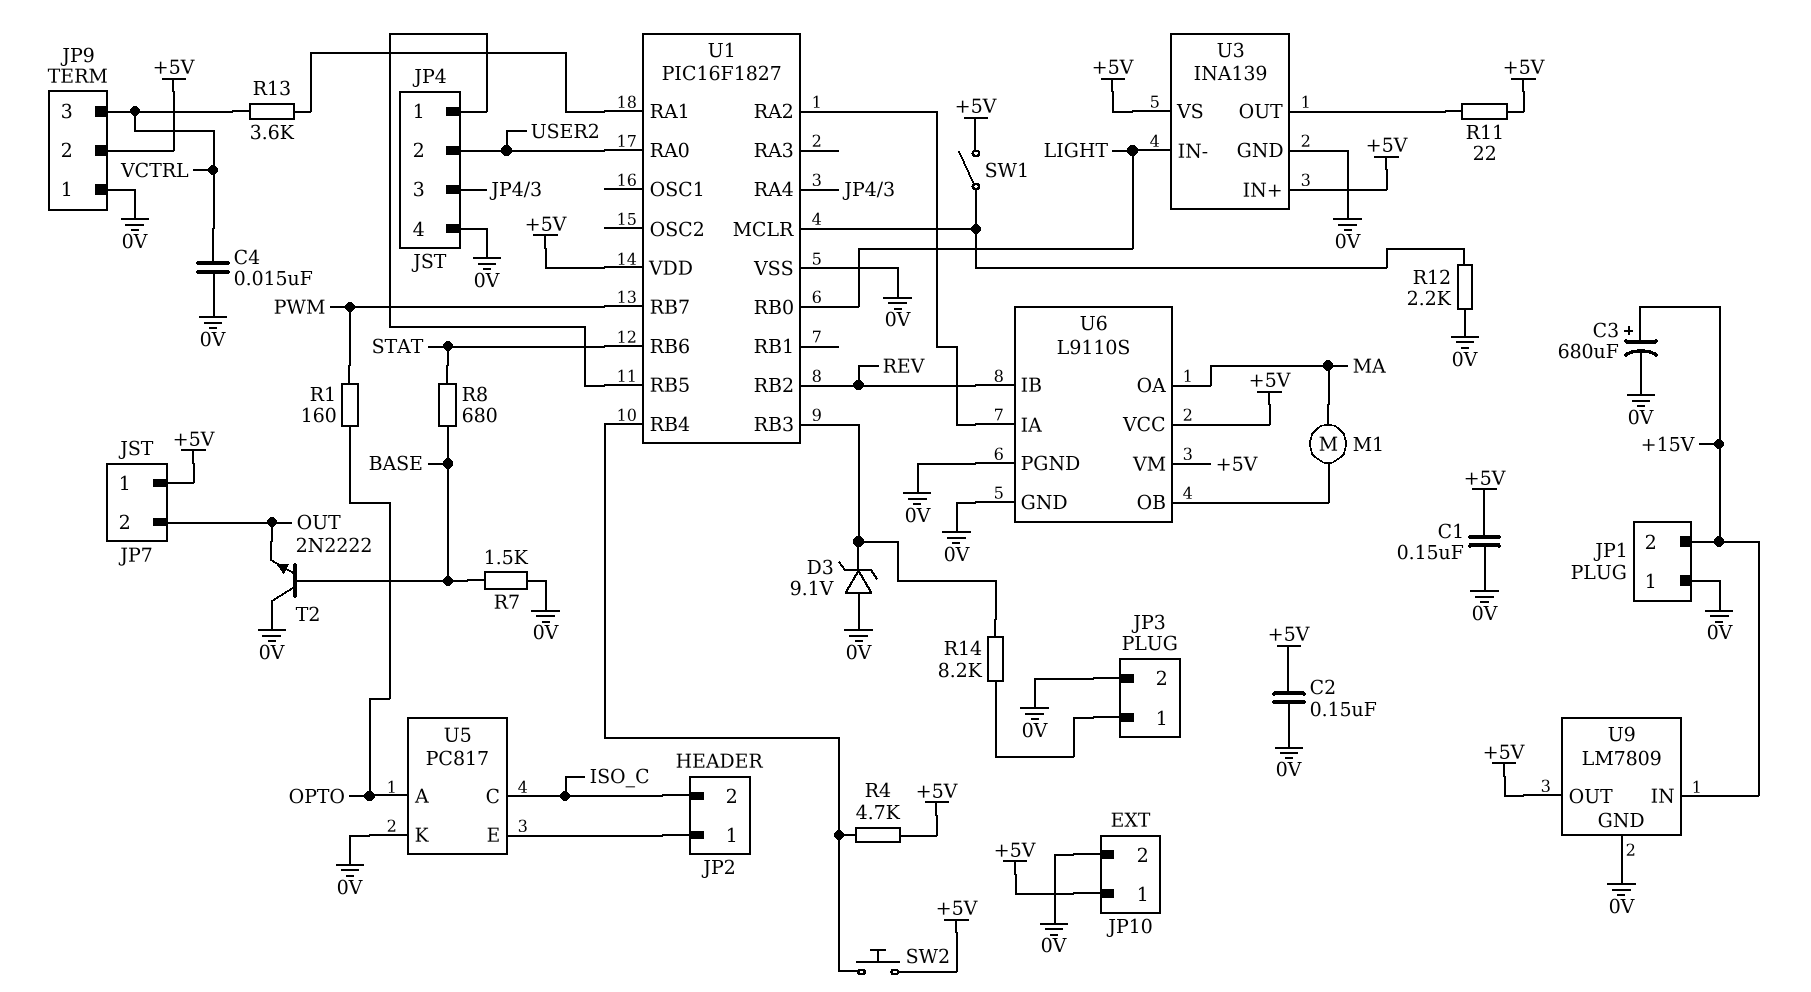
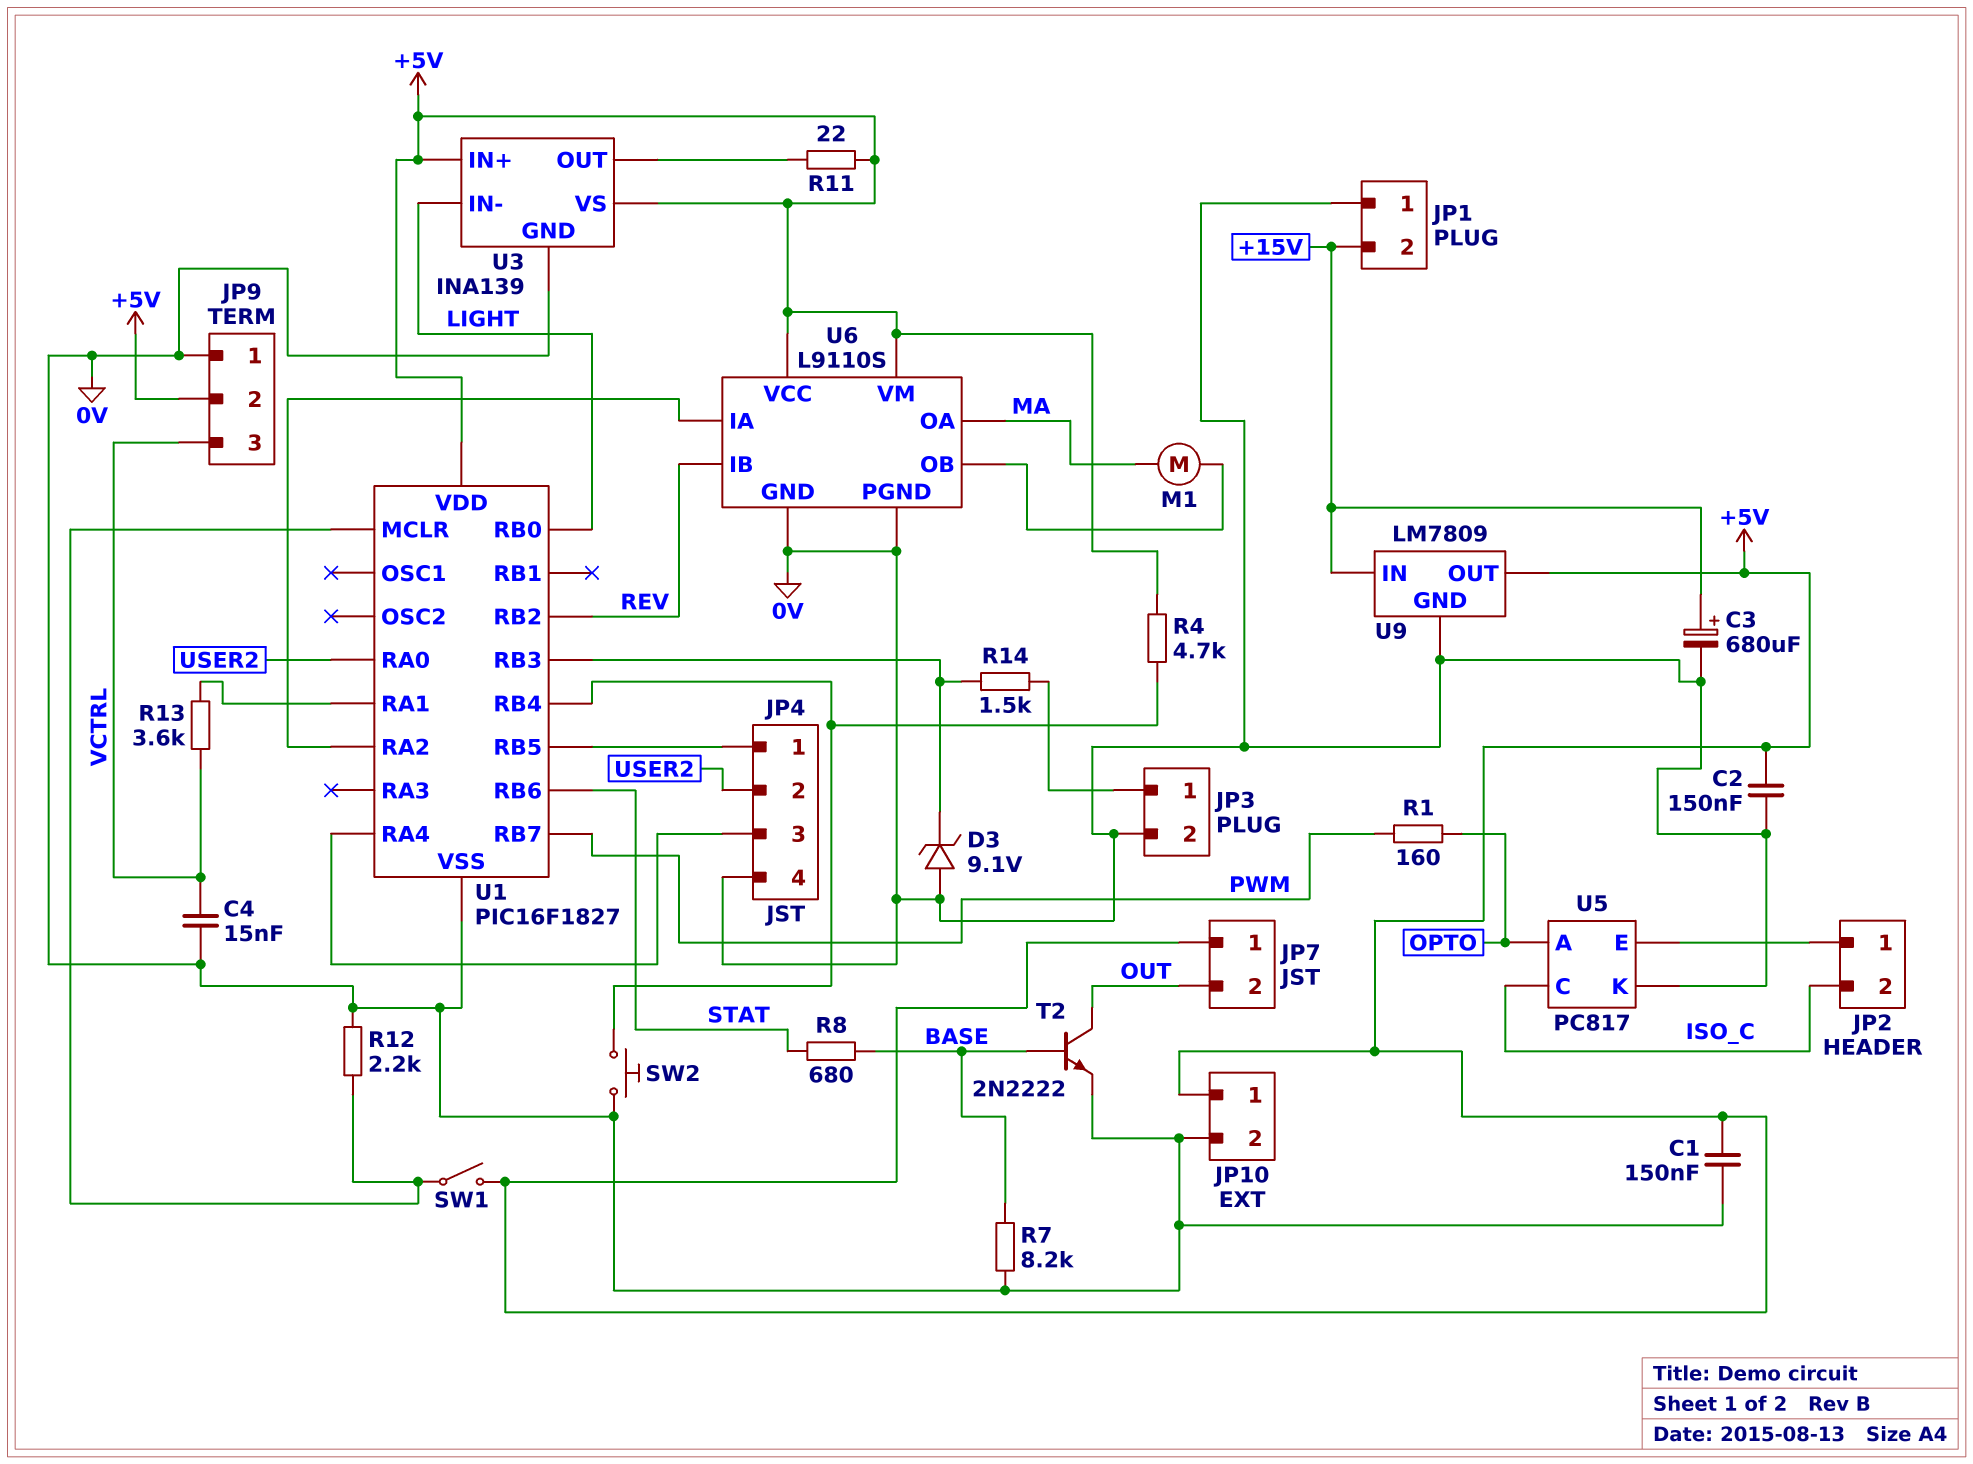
R7: 1.5k (0V, BASE) -> 8.2k (0V, BASE)
R14: 8.2k (JP3/1, U1/RB3) -> 1.5k (JP3/1, U1/RB3)
SW2: button (+5V, U1/RB4) -> button (0V, U1/RB4)
T2: NPN 2N2222 (B BASE, C 0V, E OUT) -> NPN 2N2222 (B BASE, C OUT, E 0V)

